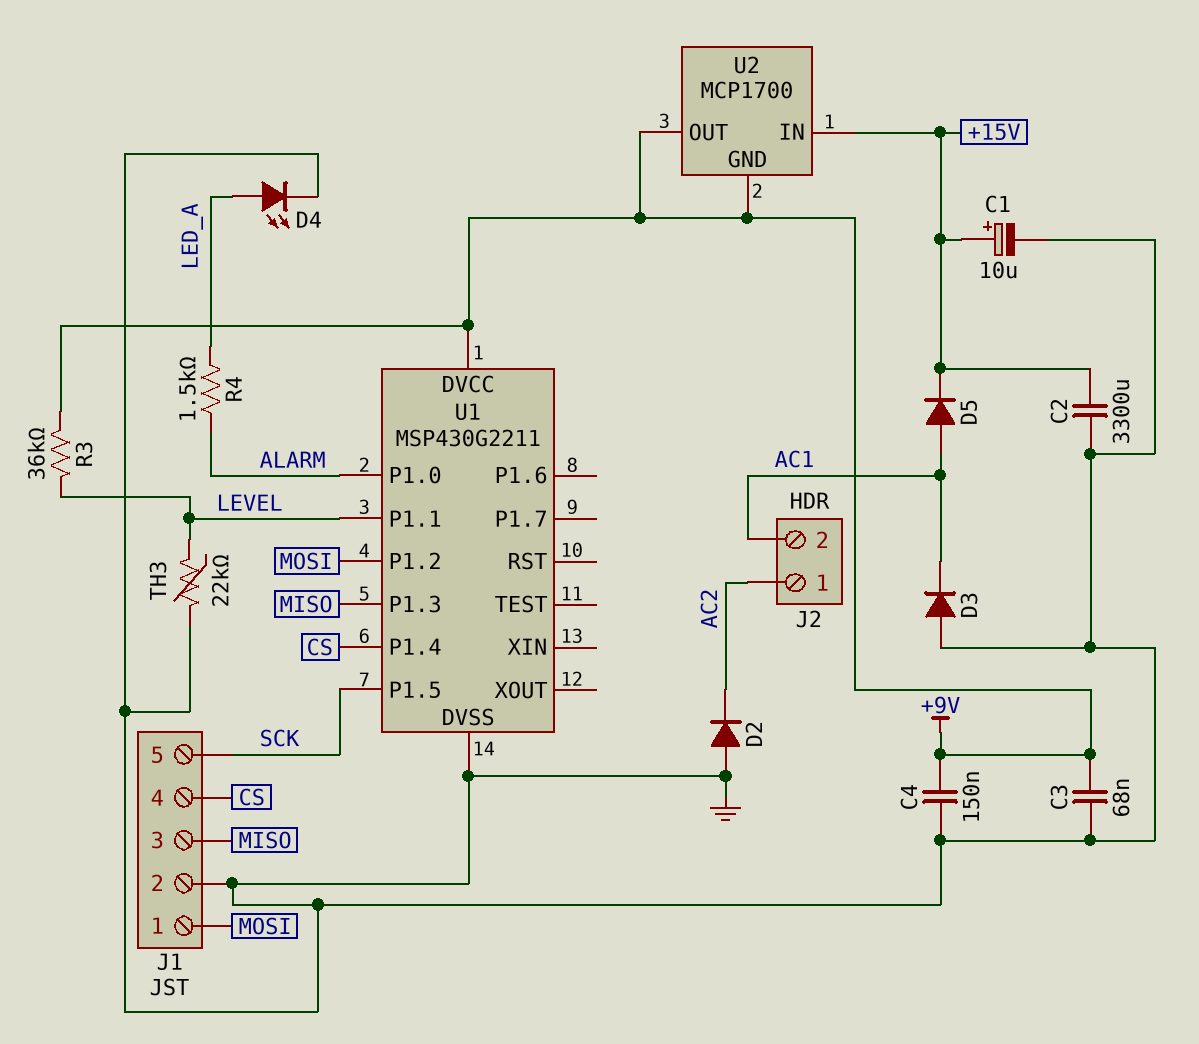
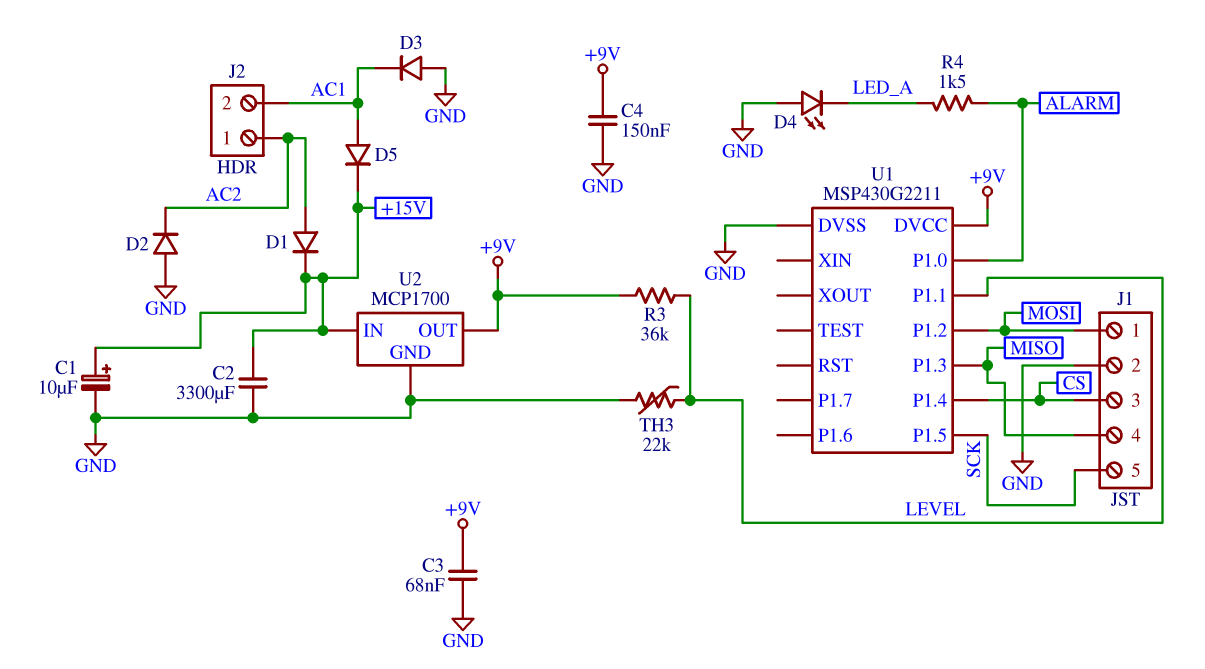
D1: none -> diode (A AC2, K +15V)
D4: LED (A LED_A, K GND) -> LED (A GND, K LED_A)
J1 pin 3: MISO -> CS
J1 pin 4: CS -> MISO
U2 pin GND: +9V -> GND

